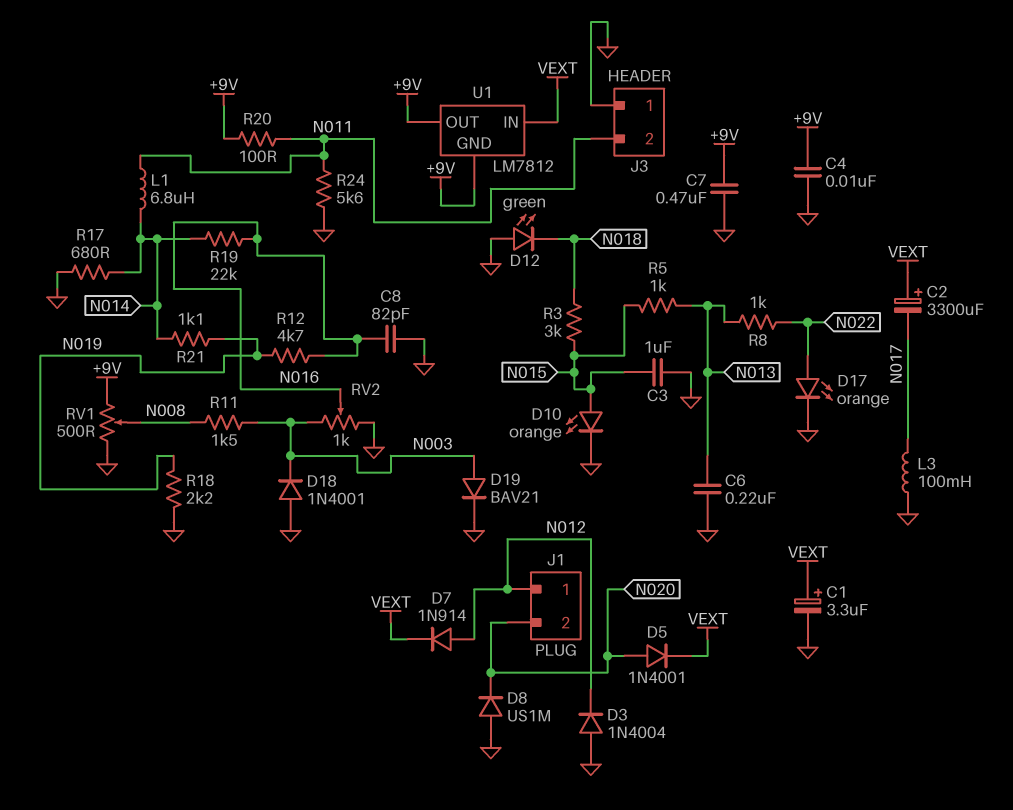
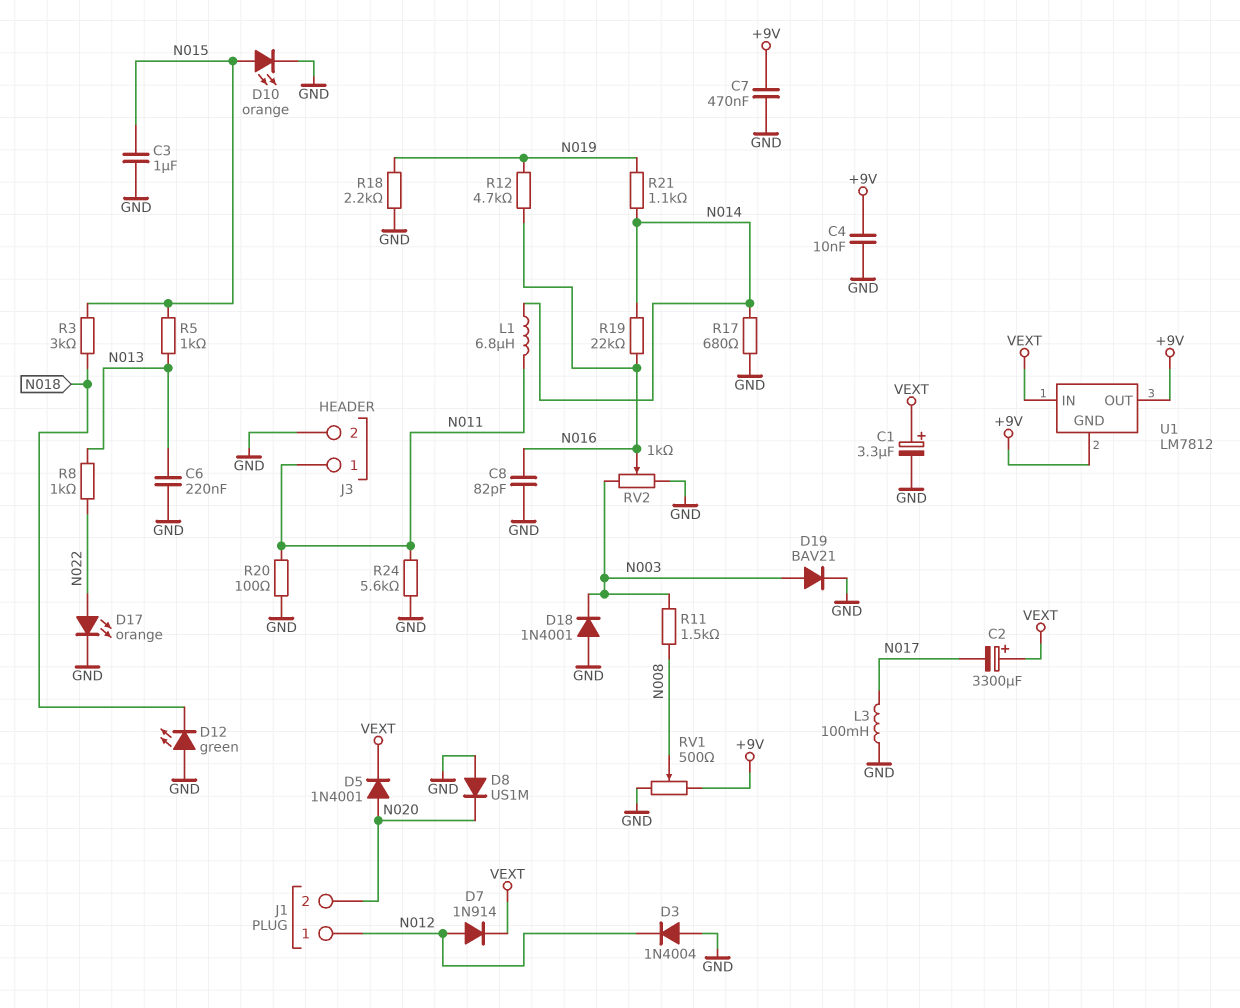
J3 pin 1: GND -> N011
J3 pin 2: N011 -> GND
R20: 100 (+9V, N011) -> 100 (GND, N011)

